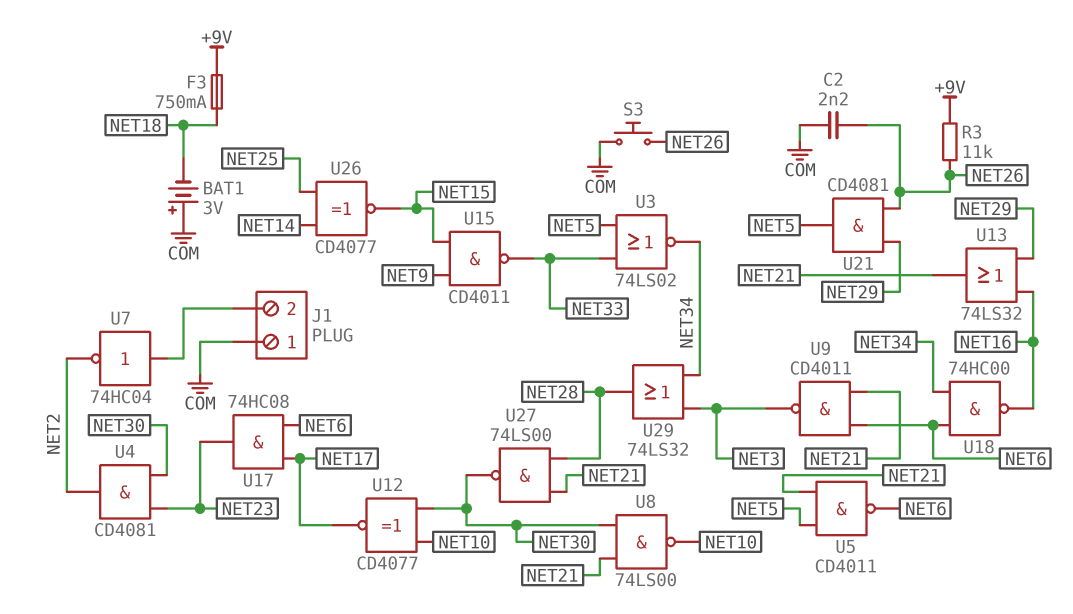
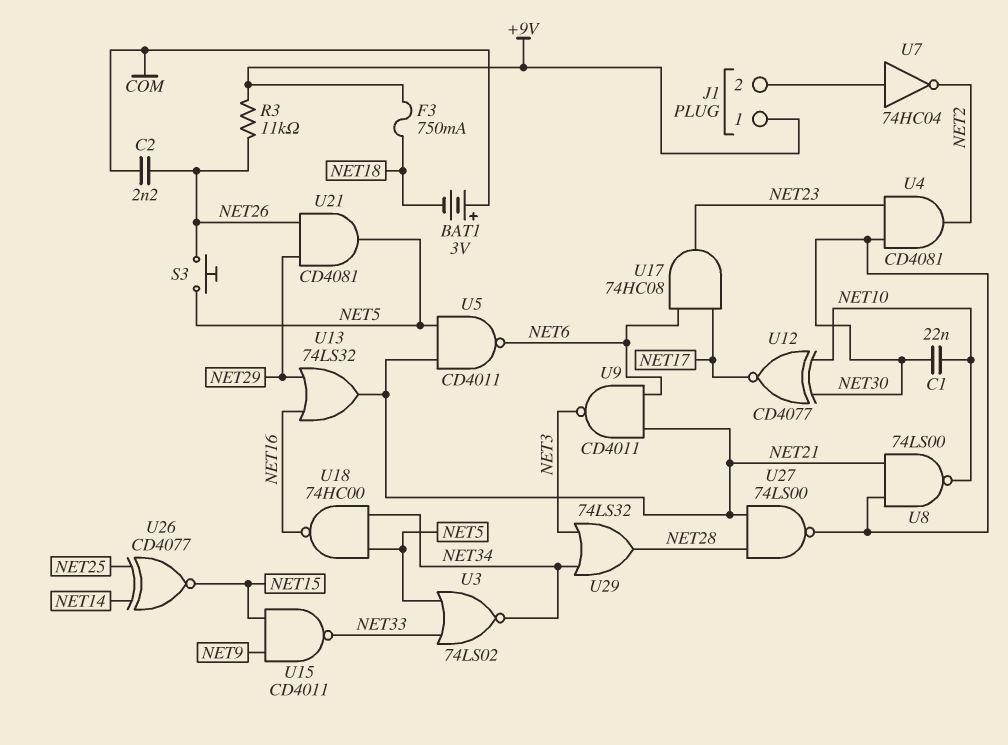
C1: none -> 22nF (NET10, NET30)
J1 pin 1: COM -> +9V
S3: button (COM, NET26) -> button (NET5, NET26)
U18: NAND 74HC00 (in NET6, in NET34, out NET16) -> NAND 74HC00 (in NET5, in NET34, out NET16)

